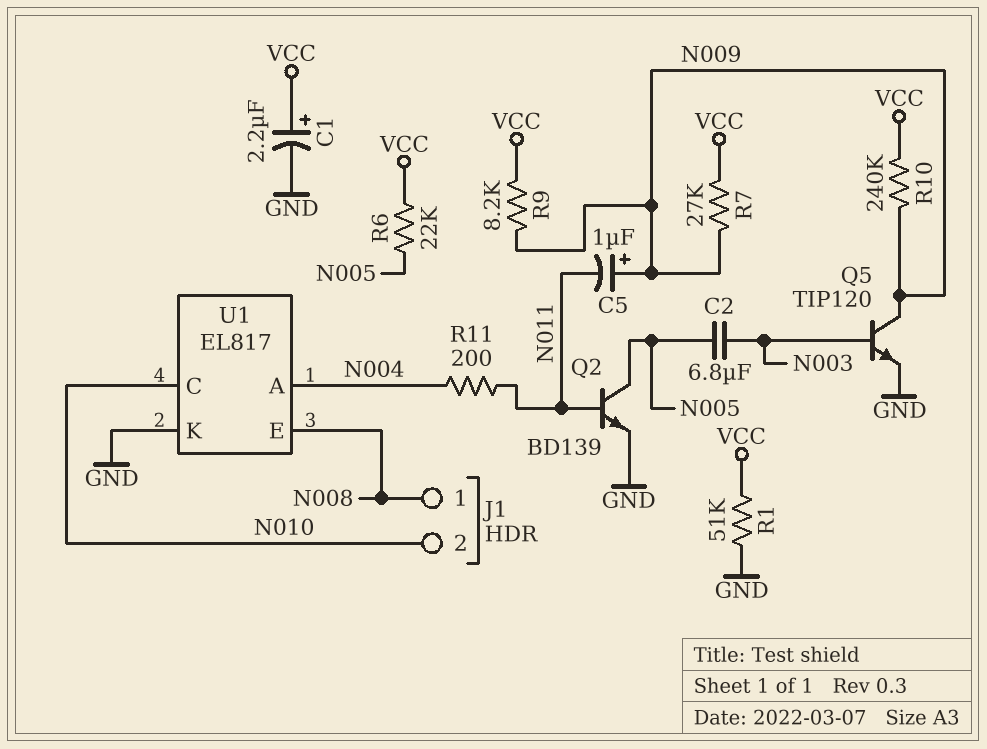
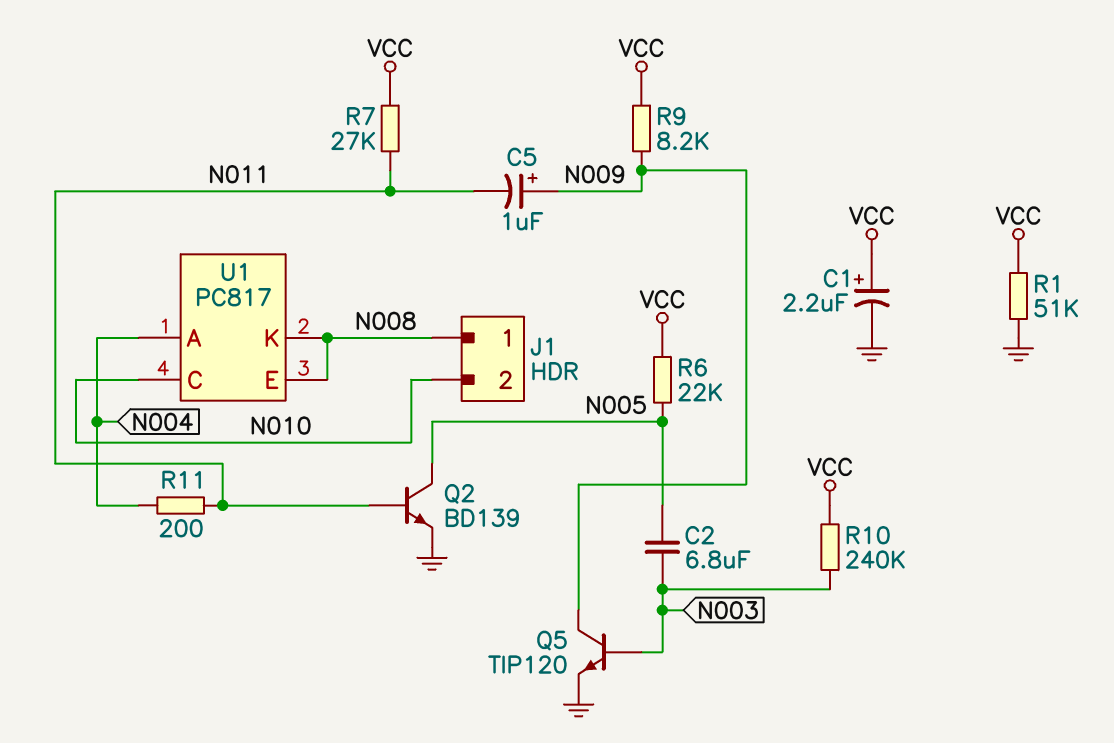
R7: 27k (N009, VCC) -> 27k (N011, VCC)
R10: 240k (N009, VCC) -> 240k (N003, VCC)
U1: EL817 -> PC817
U1 pin K: GND -> N008

